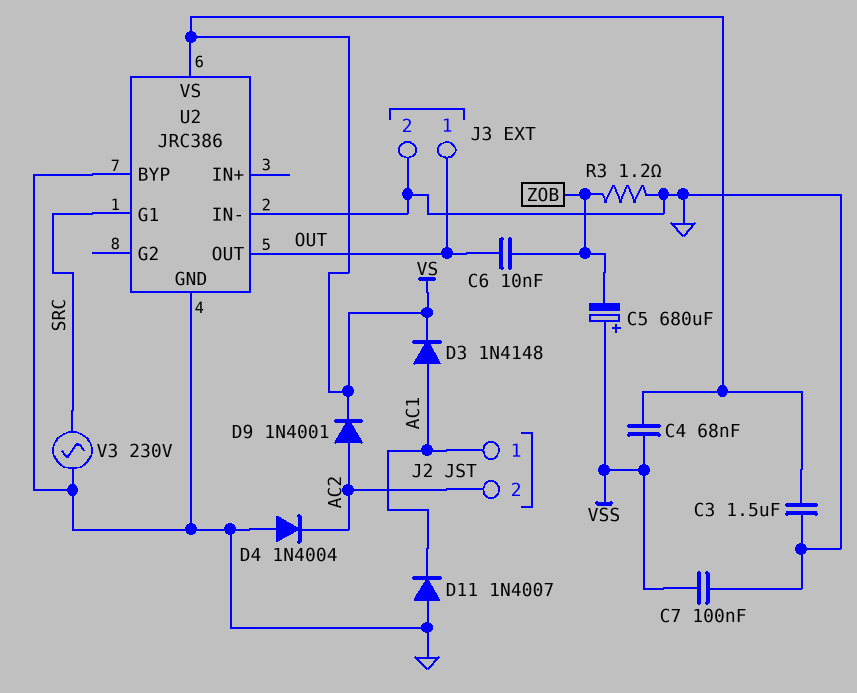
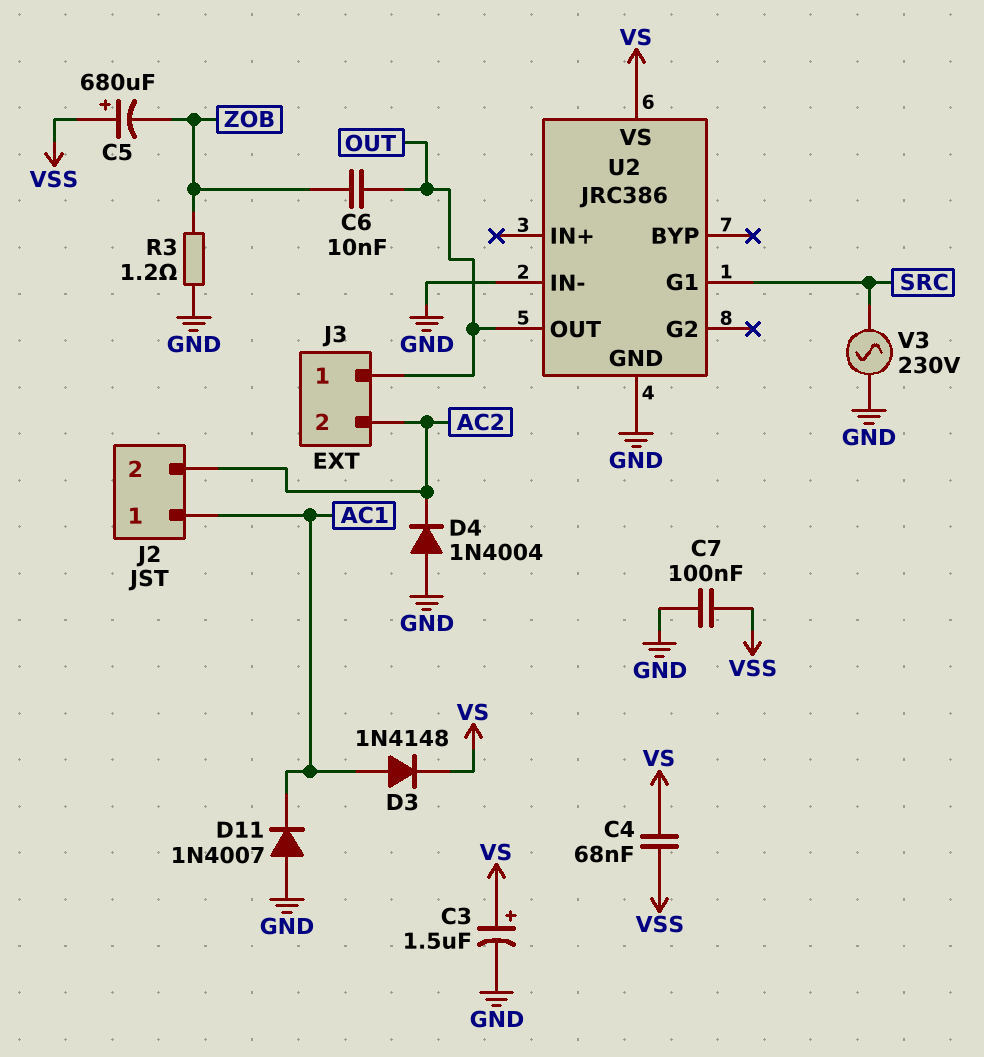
C3: 1.5uF (GND, VS) -> 1.5uF (plus VS, minus GND)
D9: diode 1N4001 (A AC2, K VS) -> none
J3 pin 2: GND -> AC2
U2 pin BYP: GND -> none

